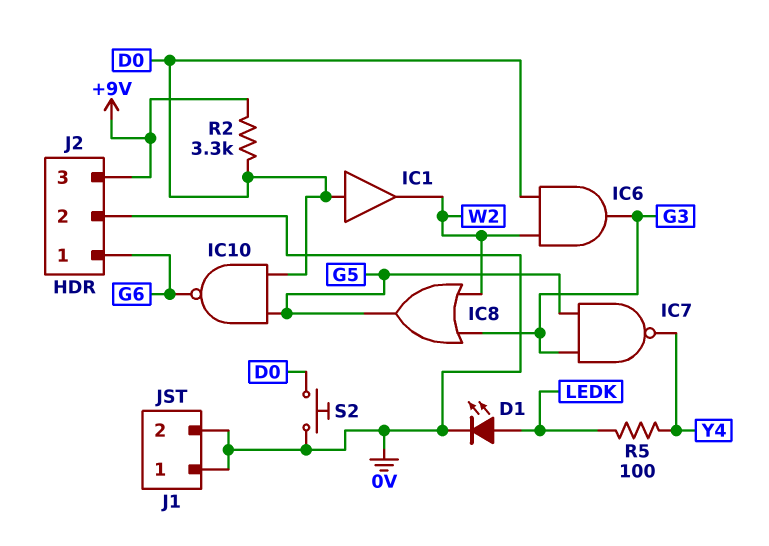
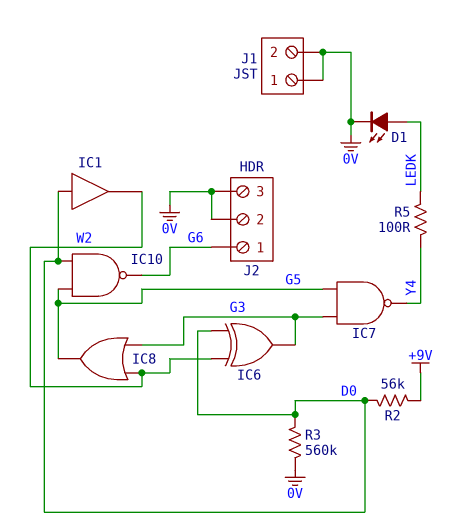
IC6: AND (in D0, in W2, out G3) -> XOR (in D0, in W2, out G3)
J2 pin 3: +9V -> 0V
R2: 3.3k (+9V, D0) -> 56k (+9V, D0)
R3: none -> 560k (0V, D0)
S2: button (0V, D0) -> none

